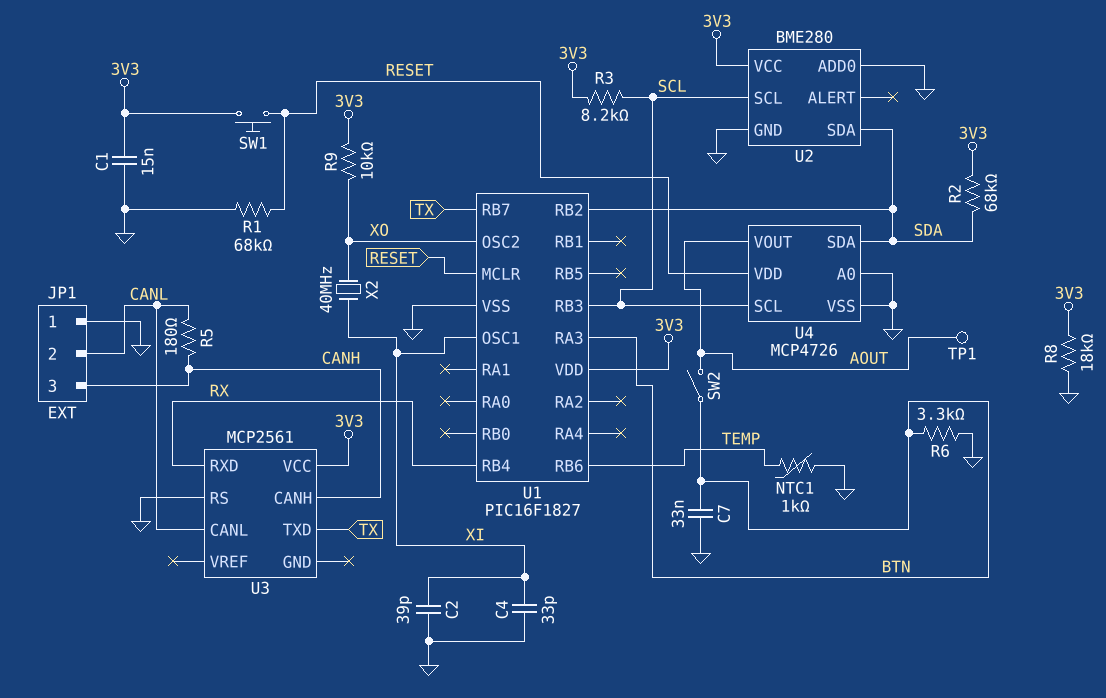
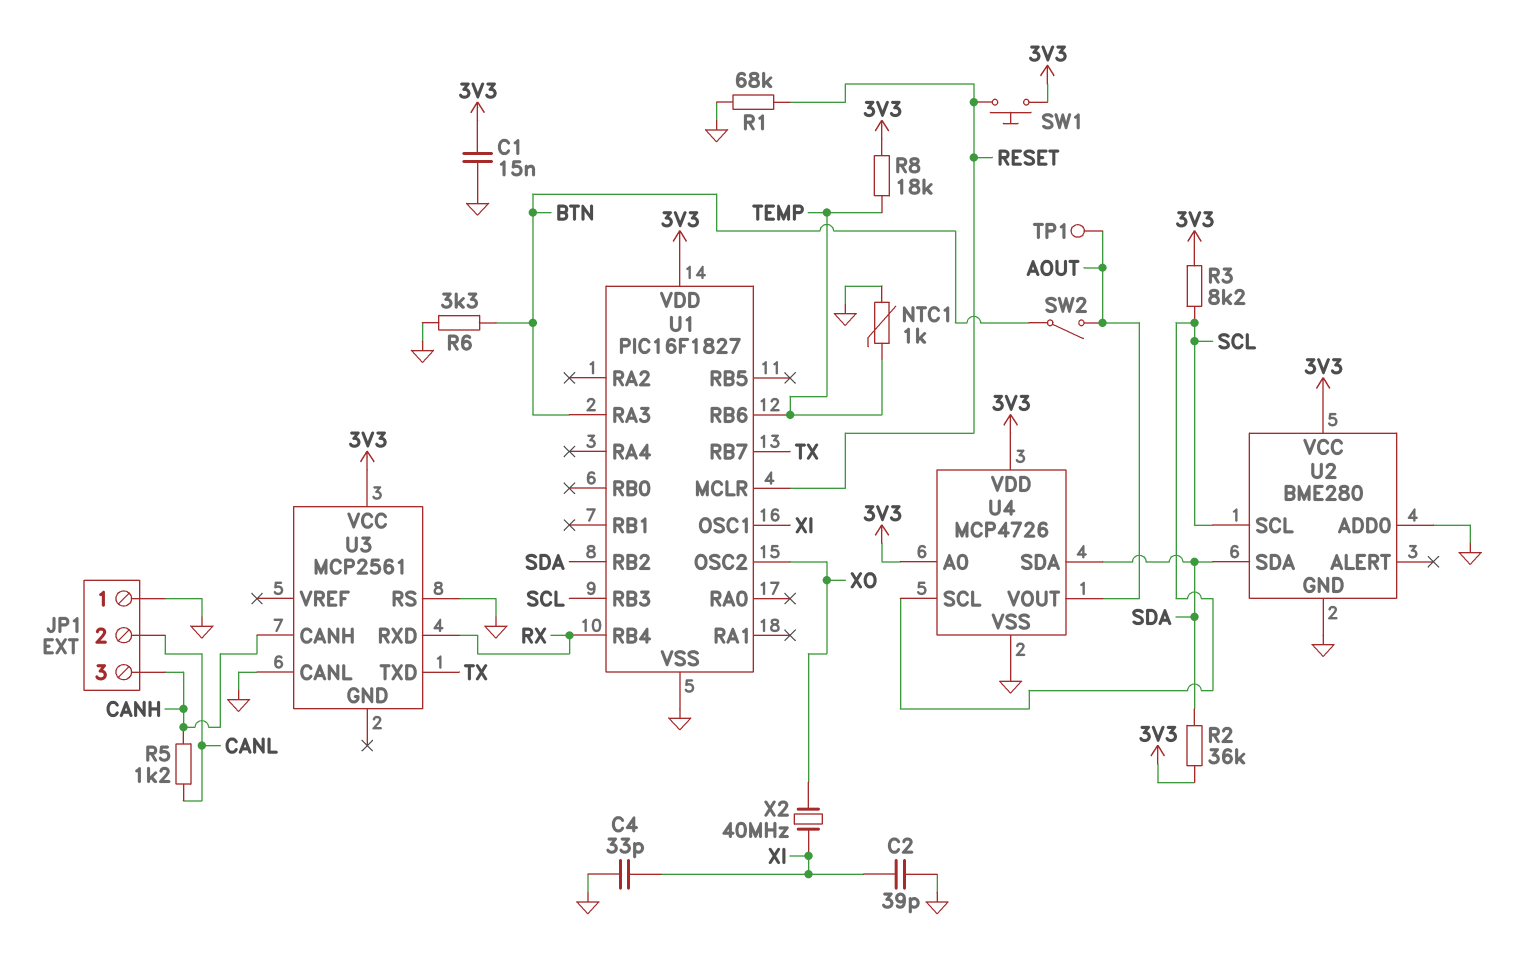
C7: 33nF (BTN, GND) -> none
R2: 68k (3V3, SDA) -> 36k (3V3, SDA)
R5: 180 (CANH, CANL) -> 1.2k (CANH, CANL)
R8: 18k (3V3, GND) -> 18k (3V3, TEMP)
R9: 10k (3V3, XO) -> none
U3 pin CANL: CANL -> GND
U4 pin A0: GND -> 3V3
U4 pin VDD: RESET -> 3V3

